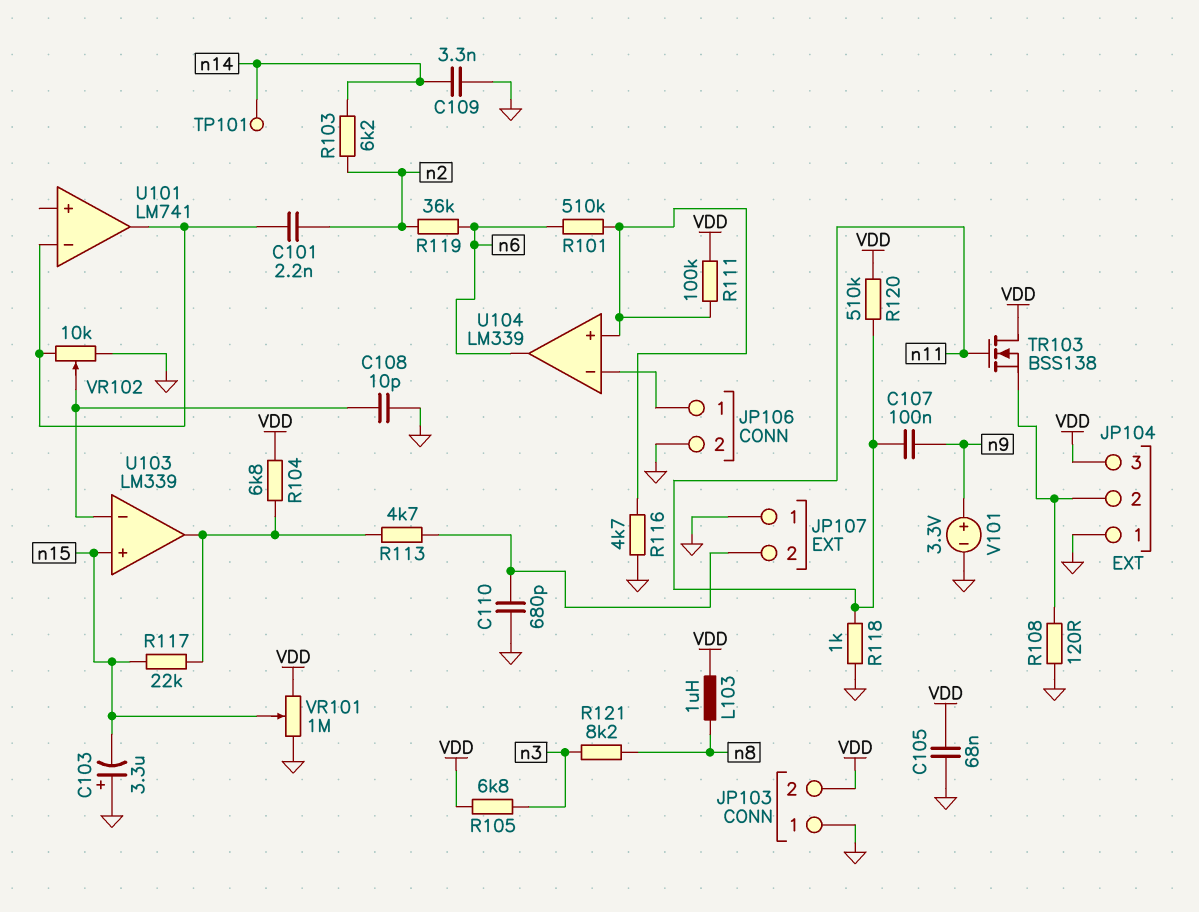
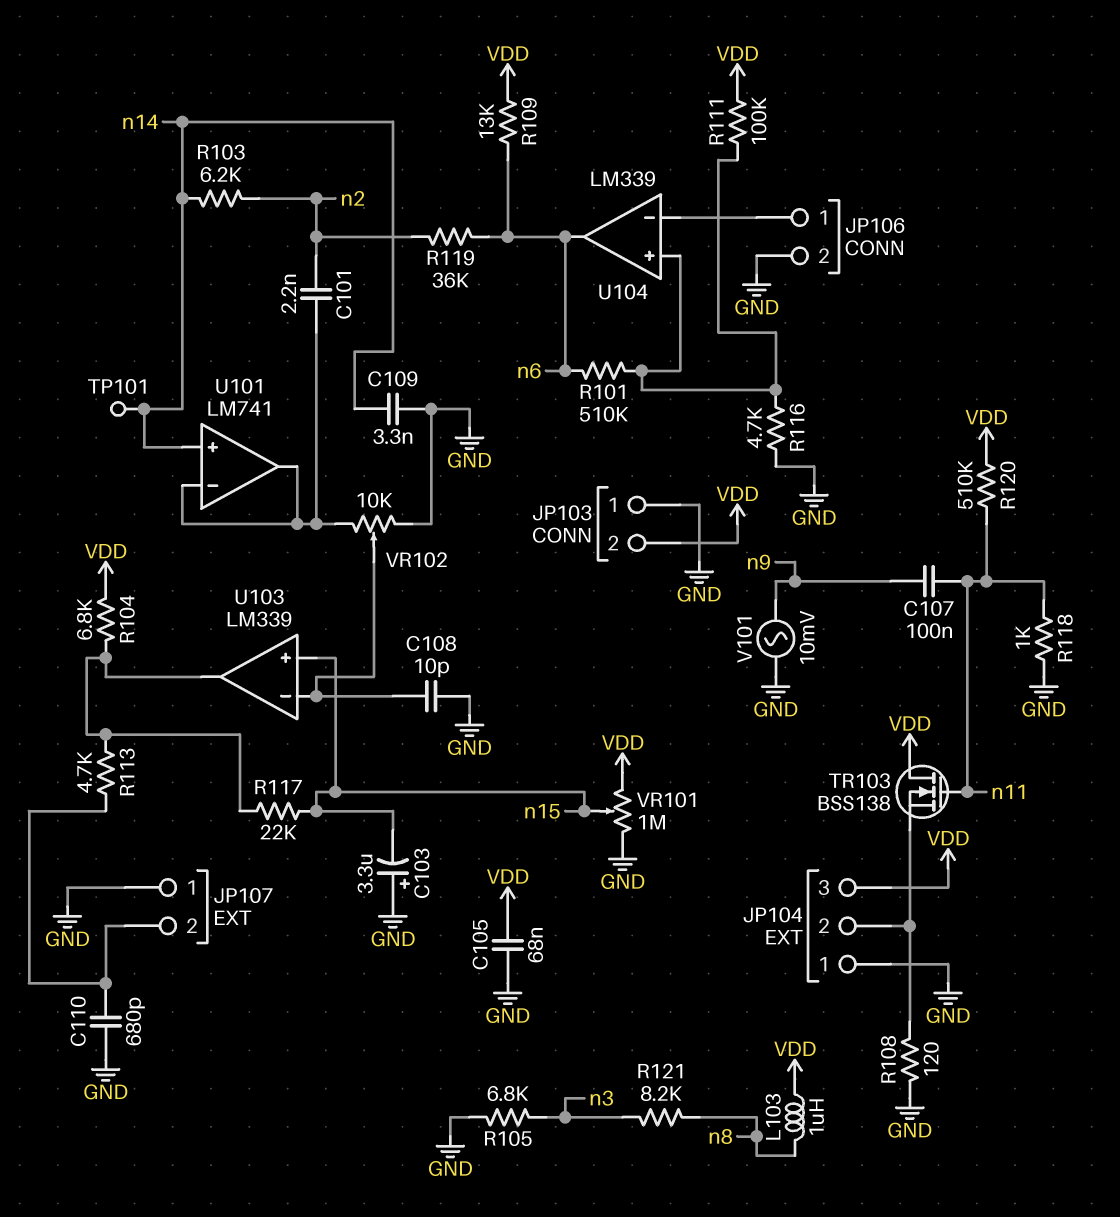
R105: 6.8k (VDD, n3) -> 6.8k (GND, n3)
R109: none -> 13k (VDD, n6)
U101 pin in+: none -> n14
V101: 3.3V (plus n9, minus GND) -> AC 10mV (GND, n9)

